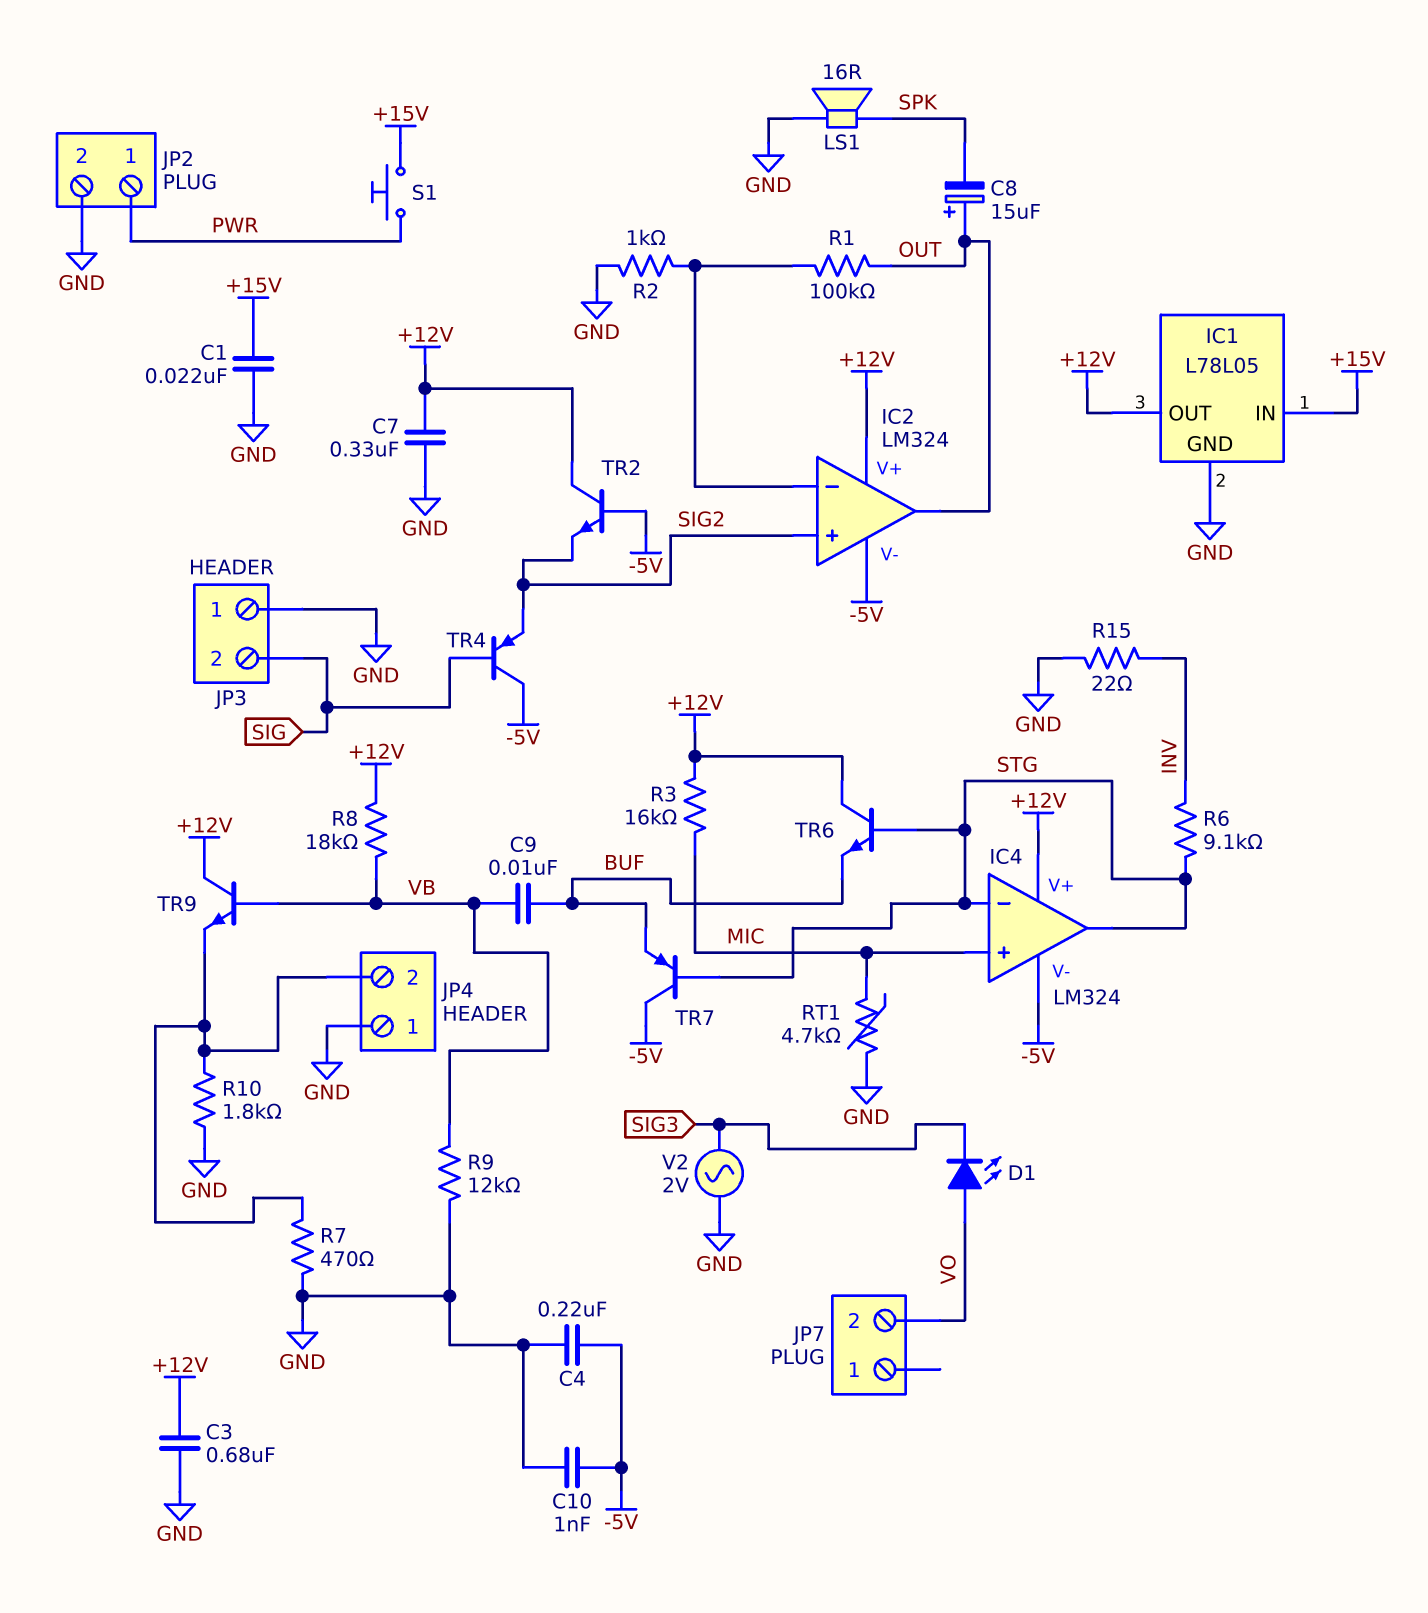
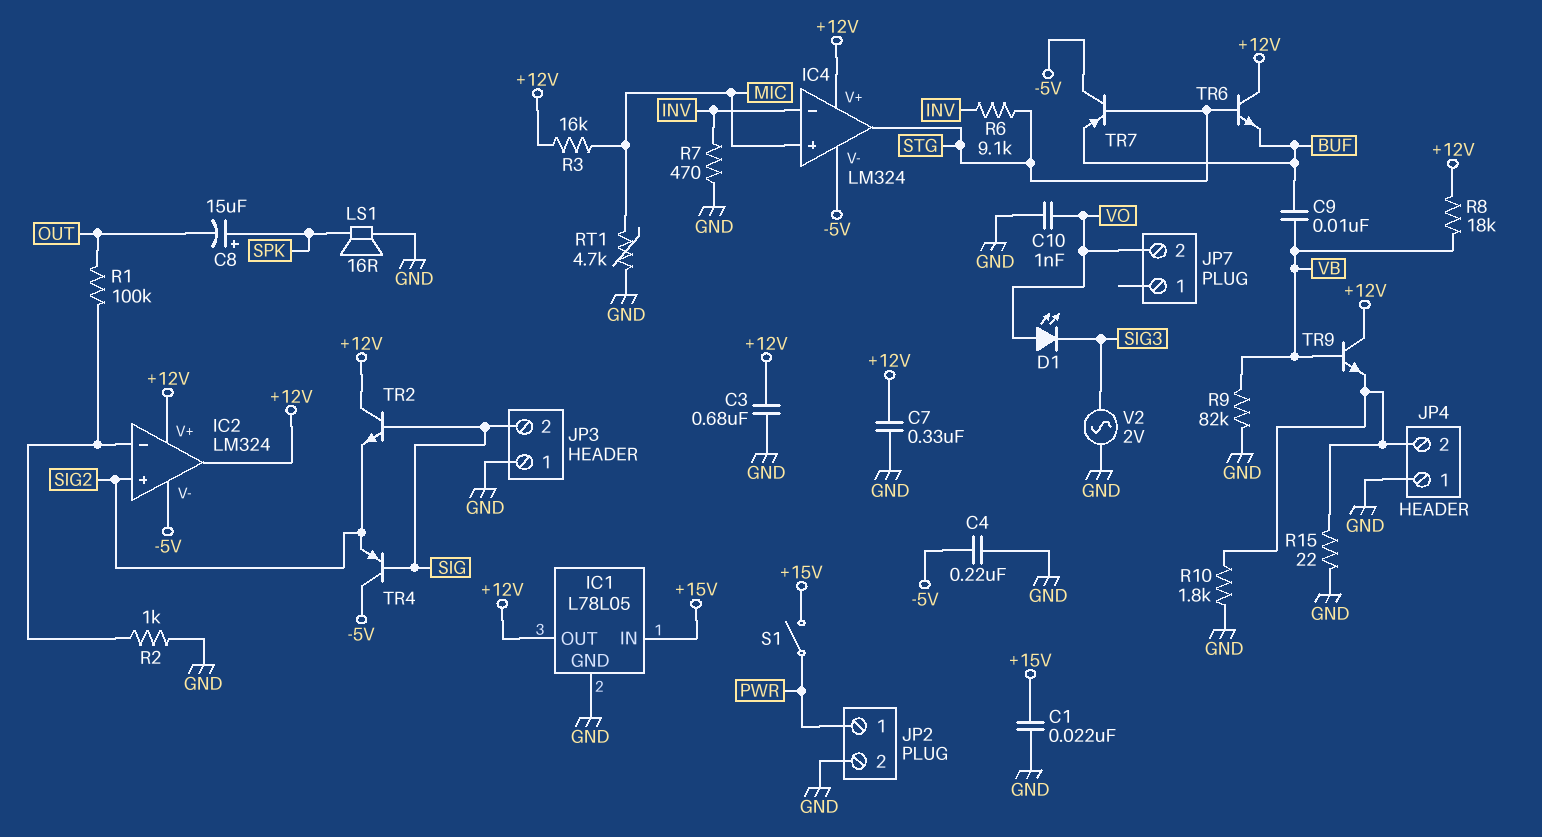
C8: 15uF (plus OUT, minus SPK) -> 15uF (plus SPK, minus OUT)
C10: 1nF (-5V, GND) -> 1nF (GND, VO)
IC2 pin out: OUT -> +12V
IC4 pin in-: STG -> INV
R7: 470 (GND, JP4/2) -> 470 (GND, INV)
R9: 12k (GND, VB) -> 82k (GND, VB)
R15: 22 (GND, INV) -> 22 (GND, JP4/2)
S1: button (+15V, PWR) -> switch (+15V, PWR)
TR2: NPN (B -5V, C +12V, E SIG2) -> NPN (B SIG, C +12V, E SIG2)

